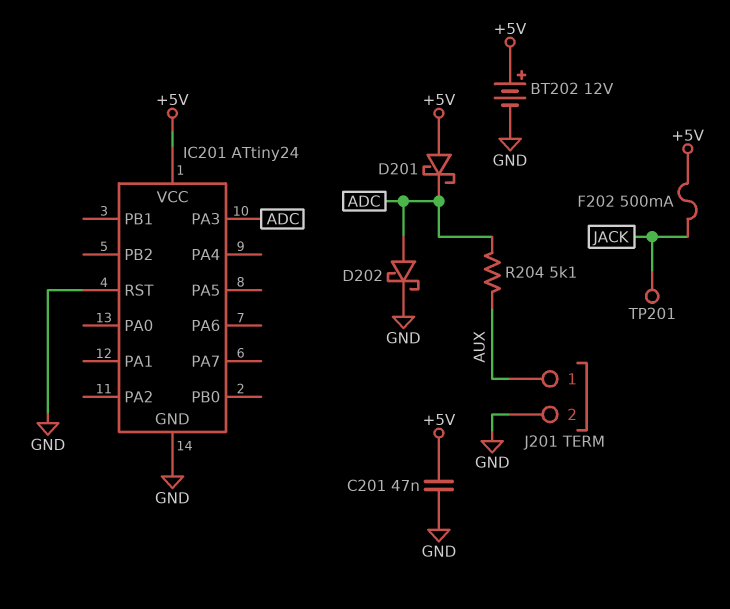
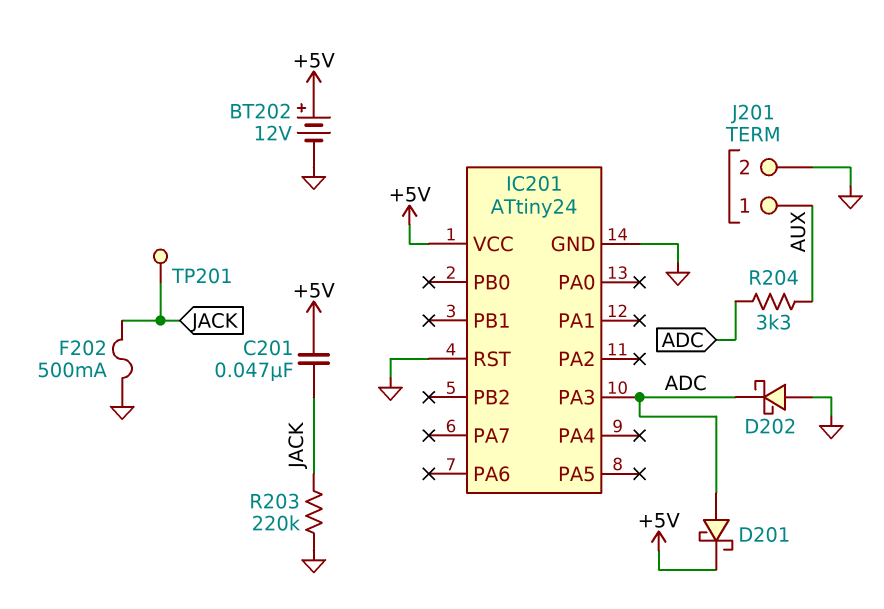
C201: 47nF (+5V, GND) -> 47nF (+5V, JACK)
D201: schottky (A +5V, K ADC) -> schottky (A ADC, K +5V)
D202: schottky (A ADC, K GND) -> schottky (A GND, K ADC)
F202: 500mA (+5V, JACK) -> 500mA (GND, JACK)
R203: none -> 220k (GND, JACK)
R204: 5.1k (ADC, AUX) -> 3.3k (ADC, AUX)

